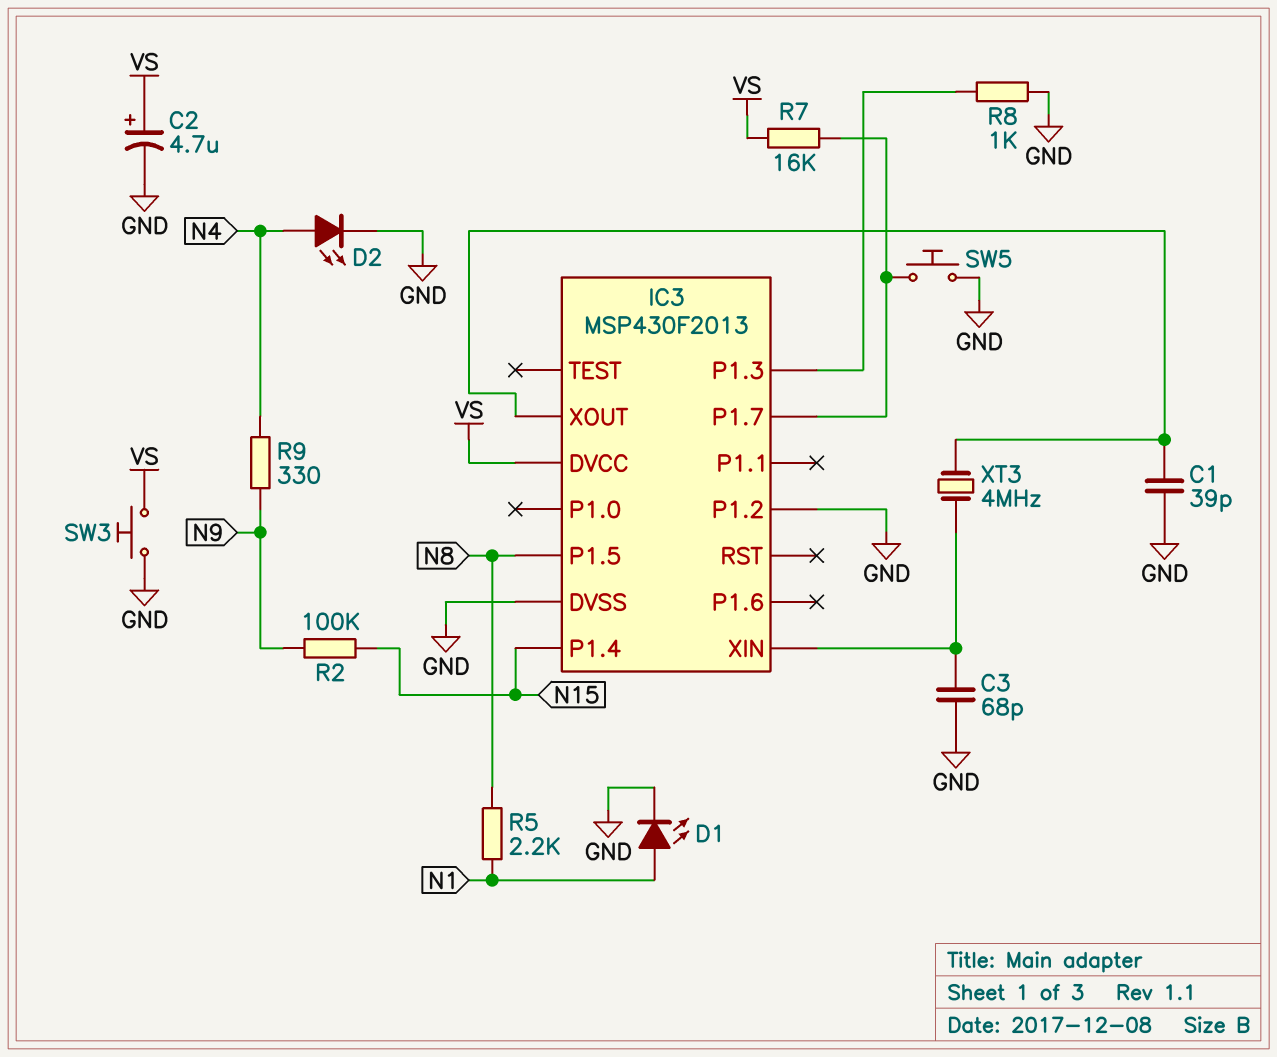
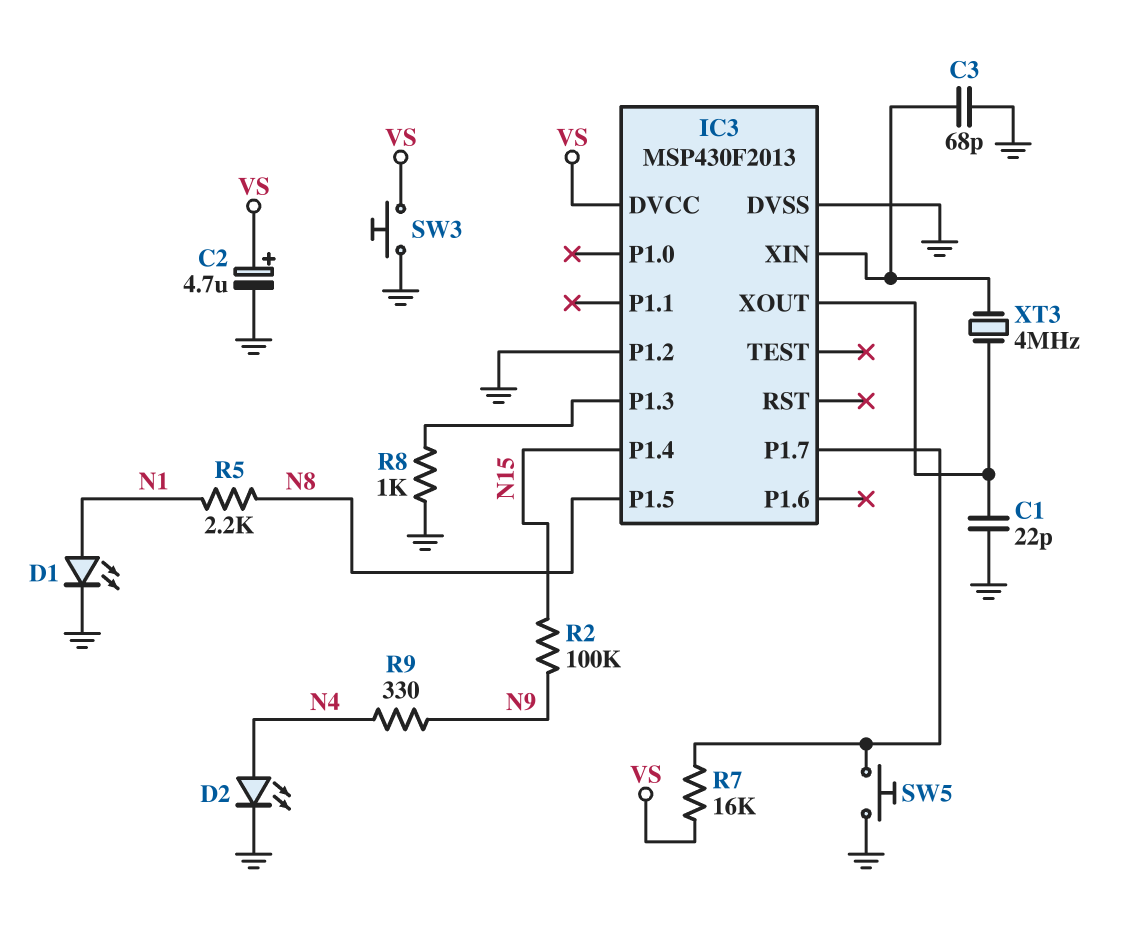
C1: 39pF (GND, IC3/XOUT) -> 22pF (GND, IC3/XOUT)

